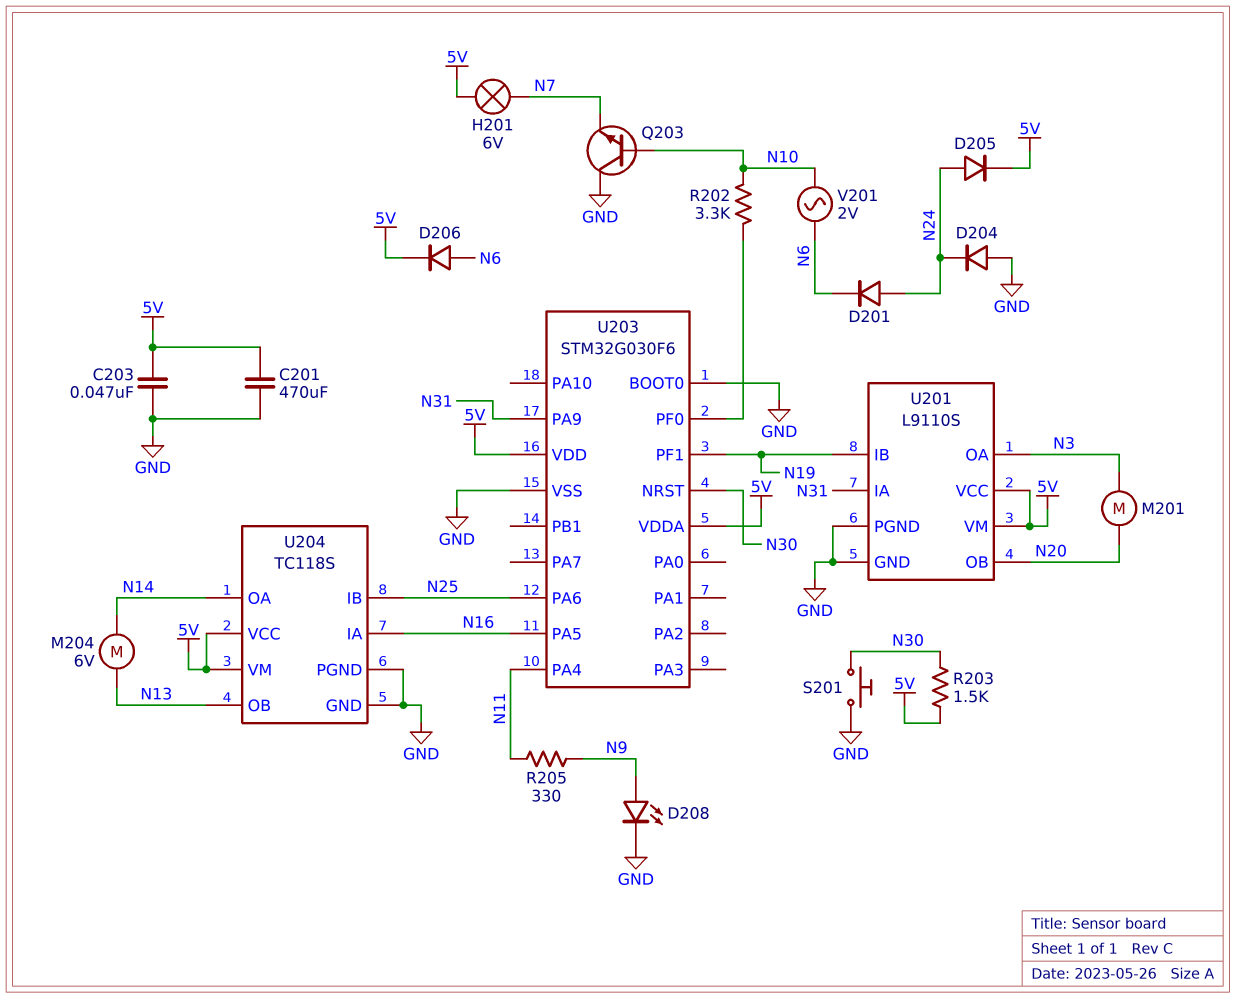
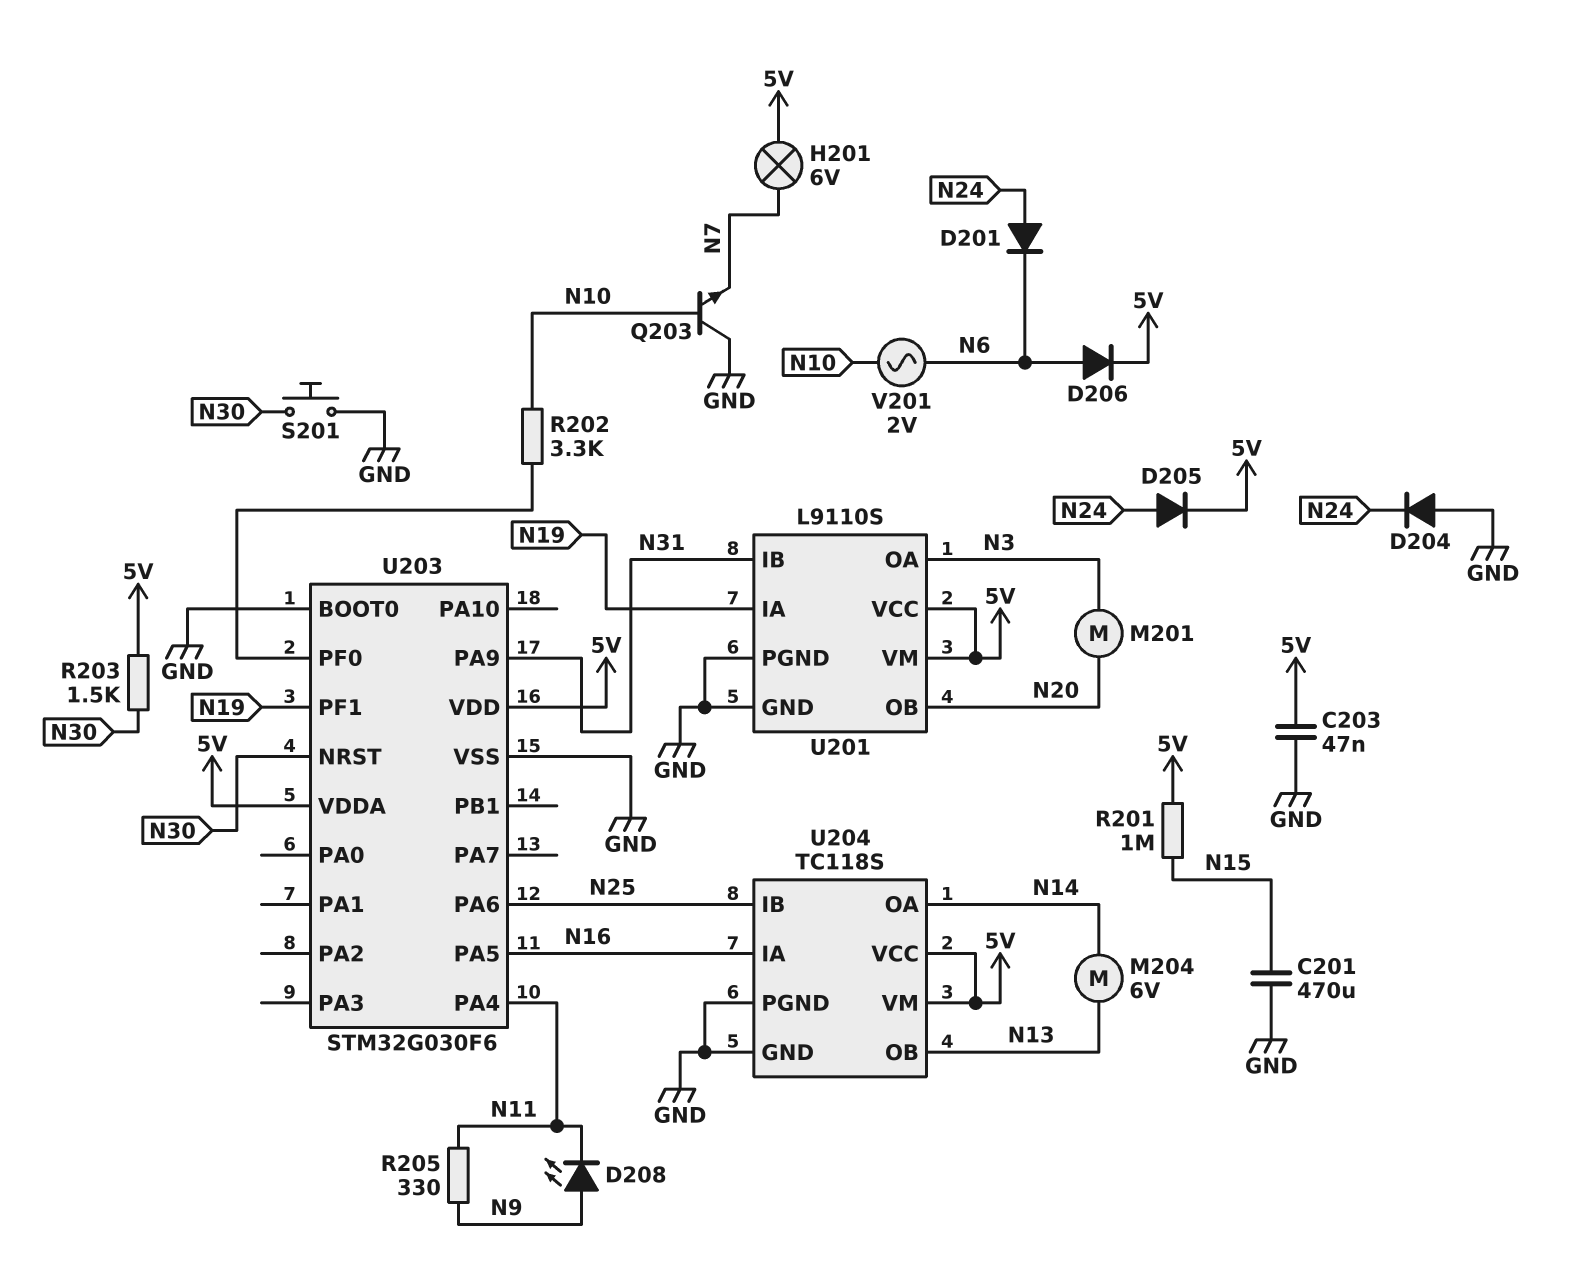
C201: 470uF (5V, GND) -> 470uF (GND, N15)
D208: LED (A N9, K GND) -> LED (A N9, K N11)
R201: none -> 1M (5V, N15)
U201 pin IA: N31 -> N19
U201 pin IB: N19 -> N31

